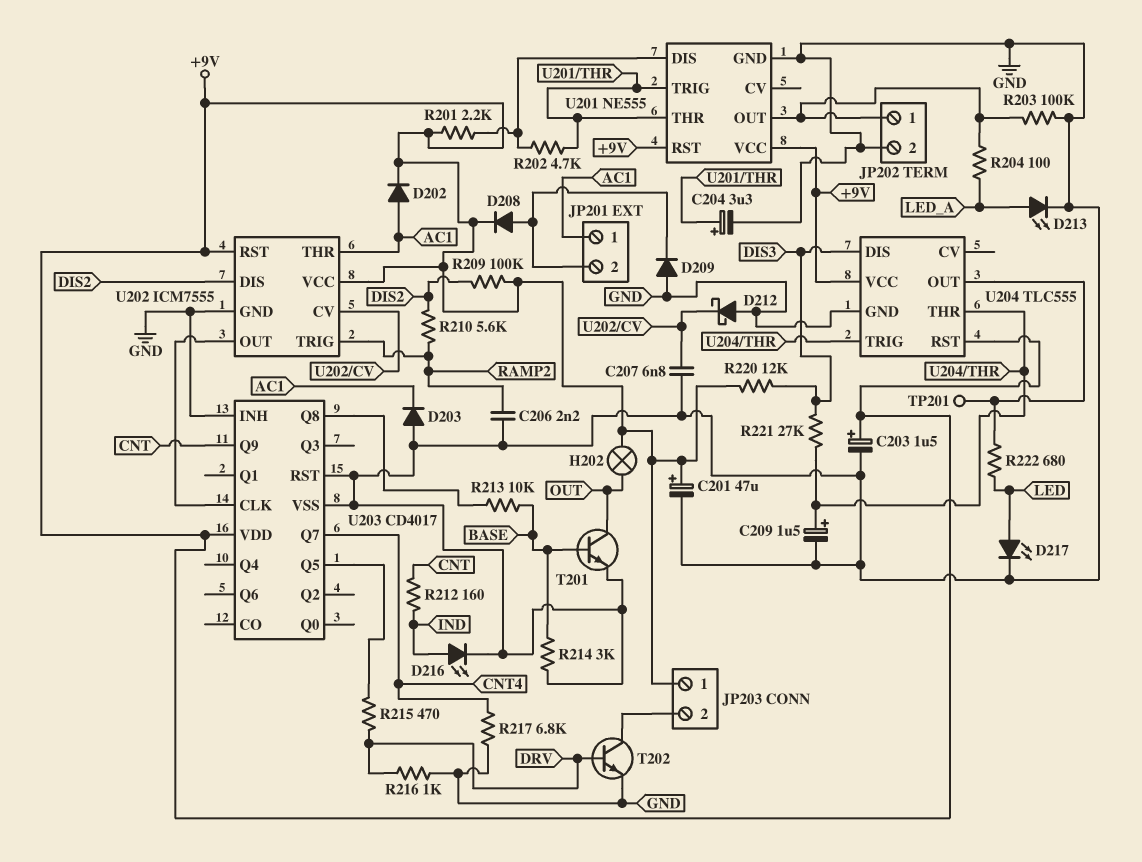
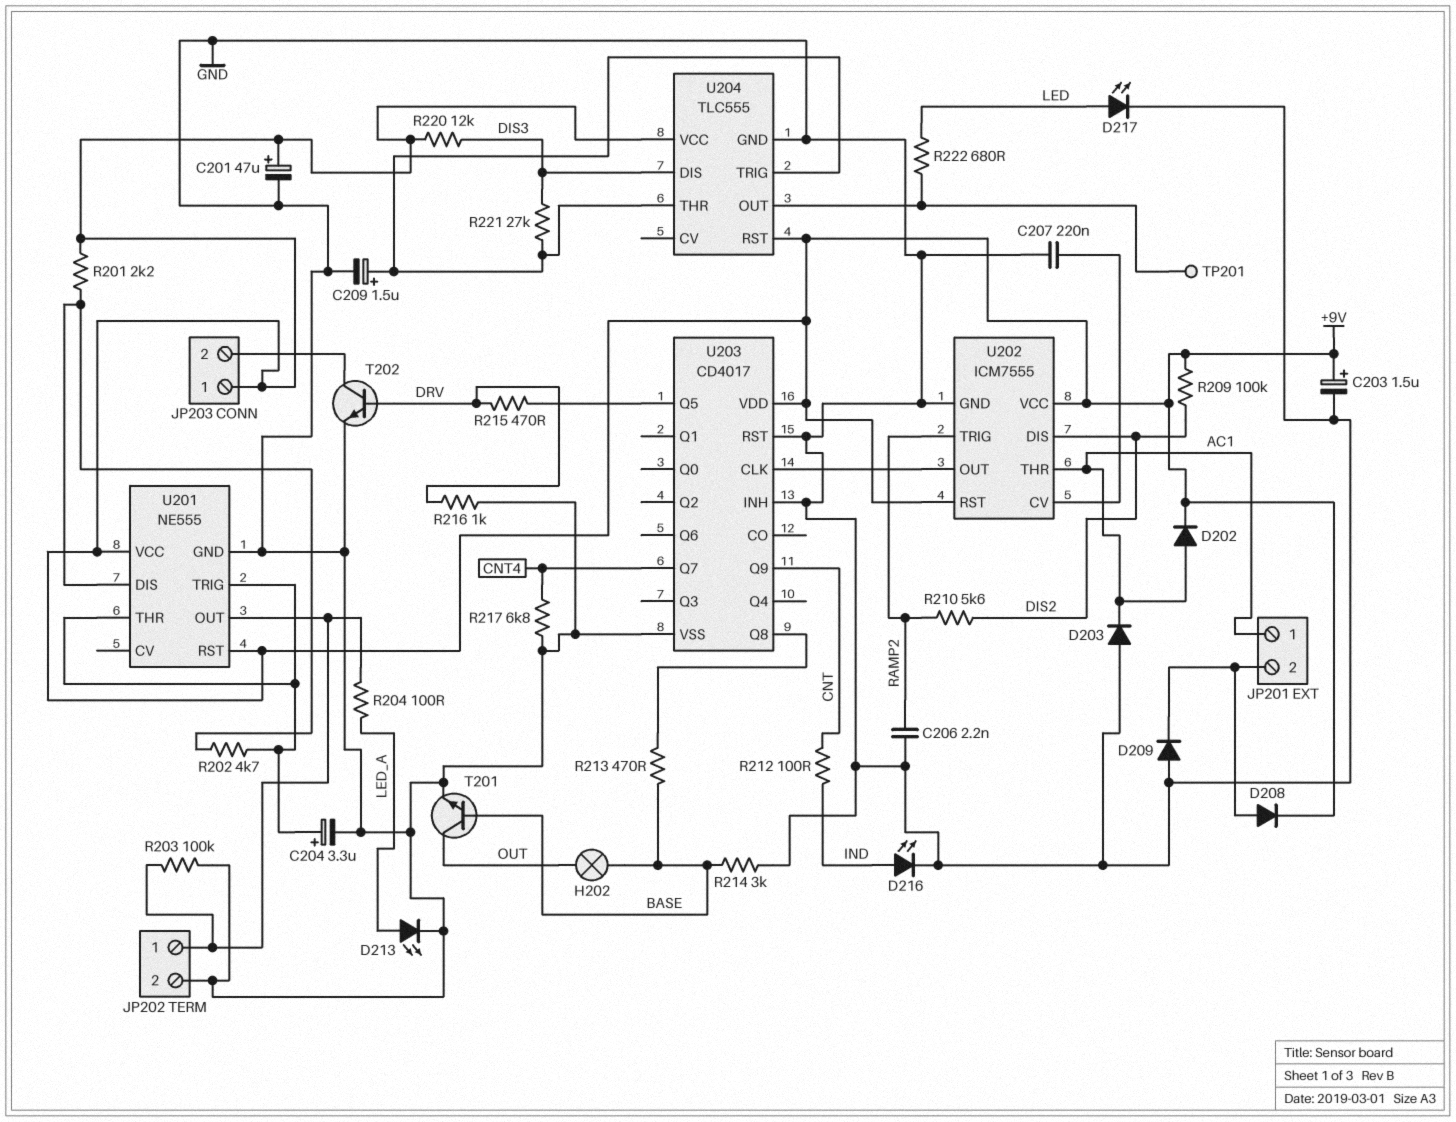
C207: 6.8nF (GND, U202/CV) -> 220nF (GND, U202/CV)
D212: schottky (A GND, K U202/CV) -> none
H202: lamp (+9V, OUT) -> lamp (BASE, OUT)
R212: 160 (CNT, IND) -> 100 (CNT, IND)
R213: 10k (BASE, U203/Q8) -> 470 (BASE, U203/Q8)

